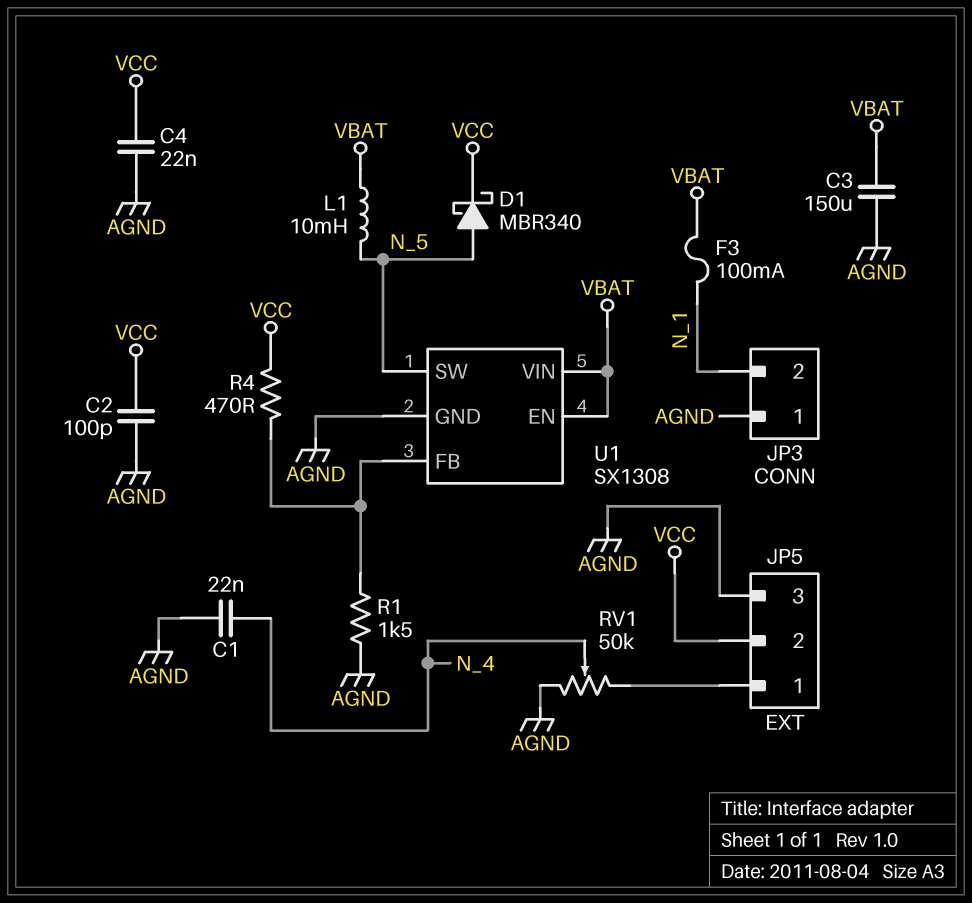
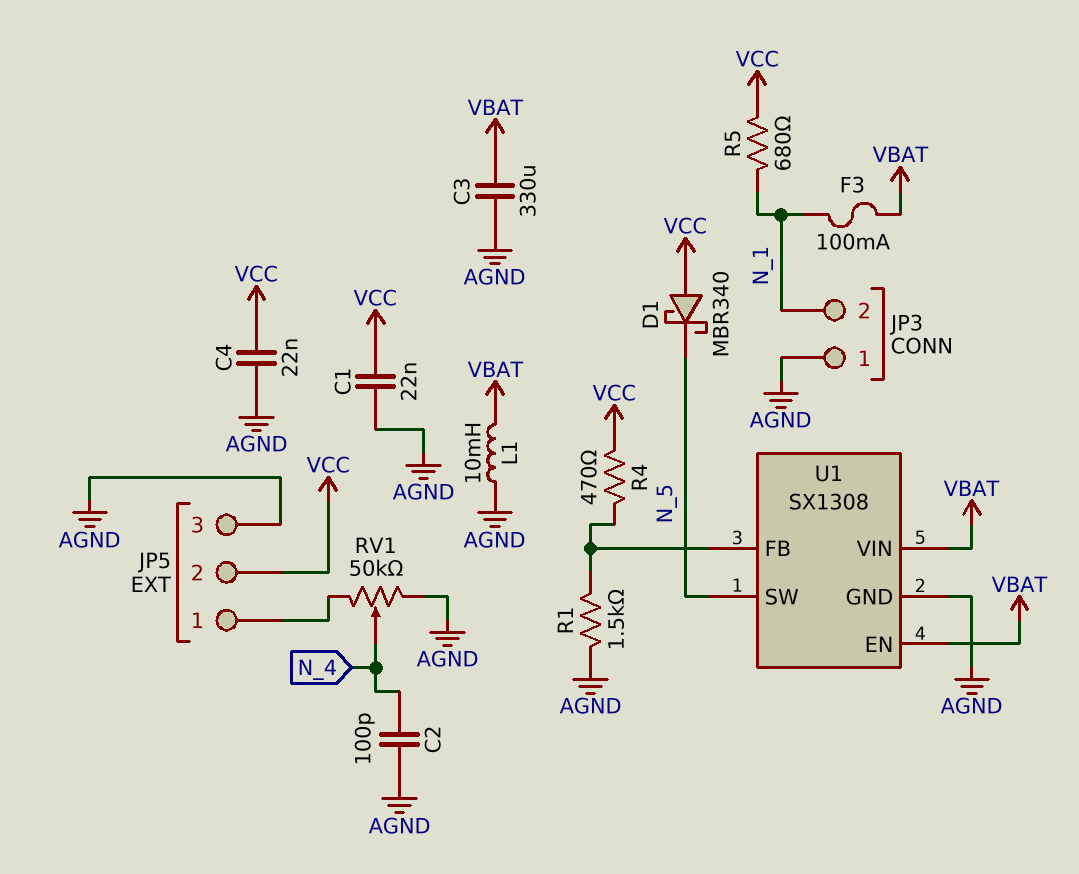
C1: 22nF (AGND, N_4) -> 22nF (AGND, VCC)
C2: 100pF (AGND, VCC) -> 100pF (AGND, N_4)
C3: 150uF (AGND, VBAT) -> 330uF (AGND, VBAT)
D1: schottky MBR340 (A N_5, K VCC) -> schottky MBR340 (A VCC, K N_5)
L1: 10mH (N_5, VBAT) -> 10mH (AGND, VBAT)
R5: none -> 680 (N_1, VCC)

